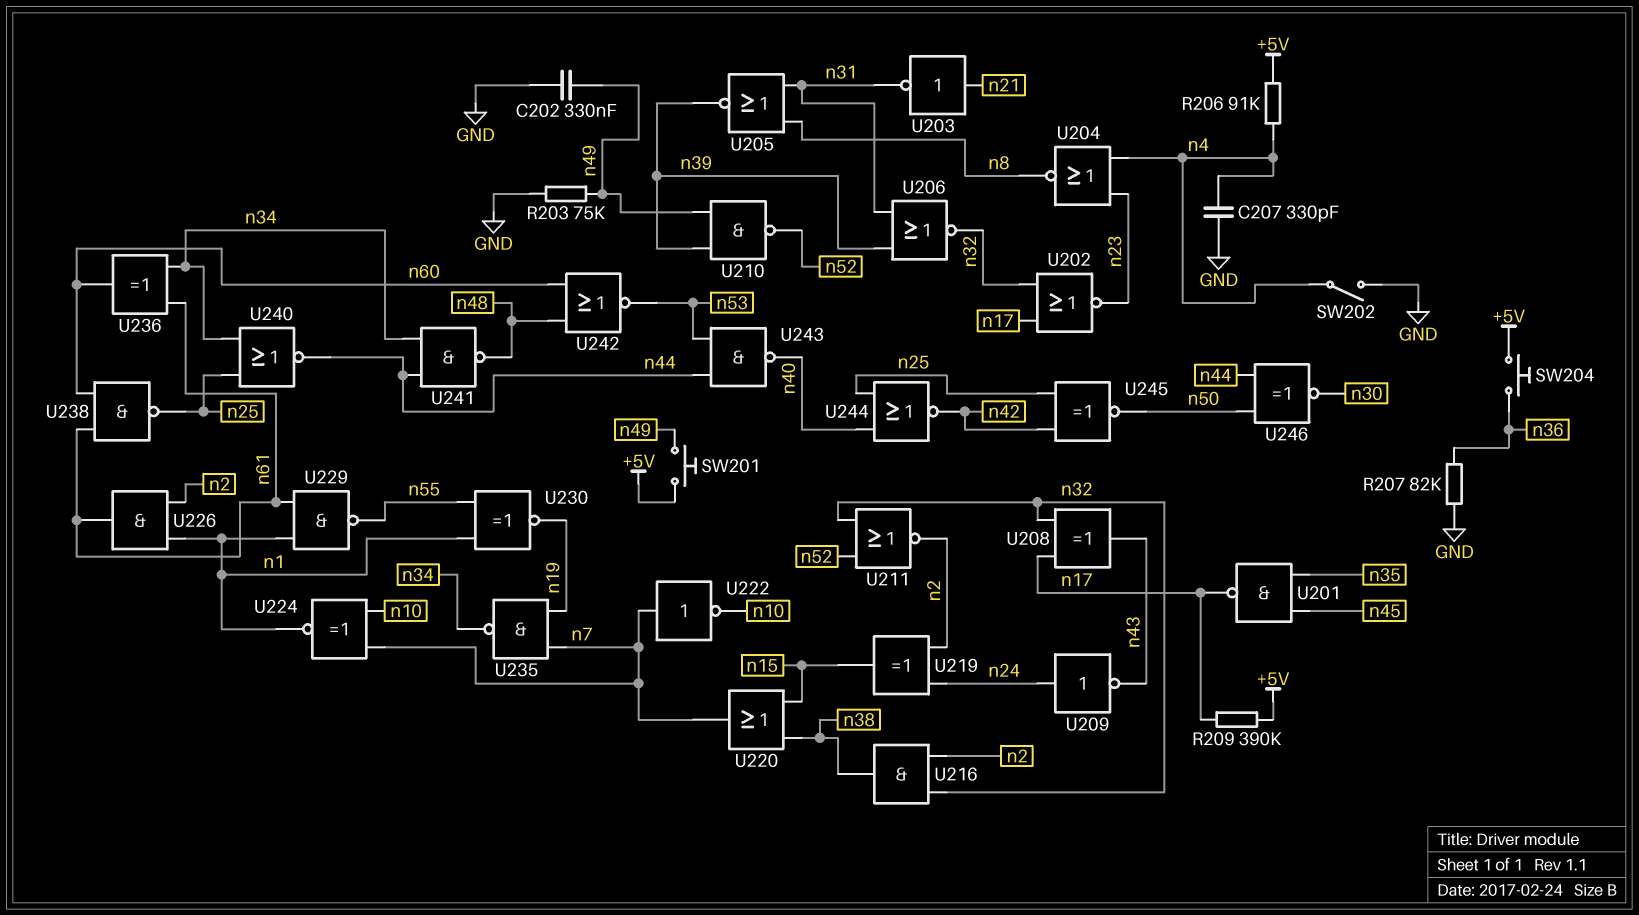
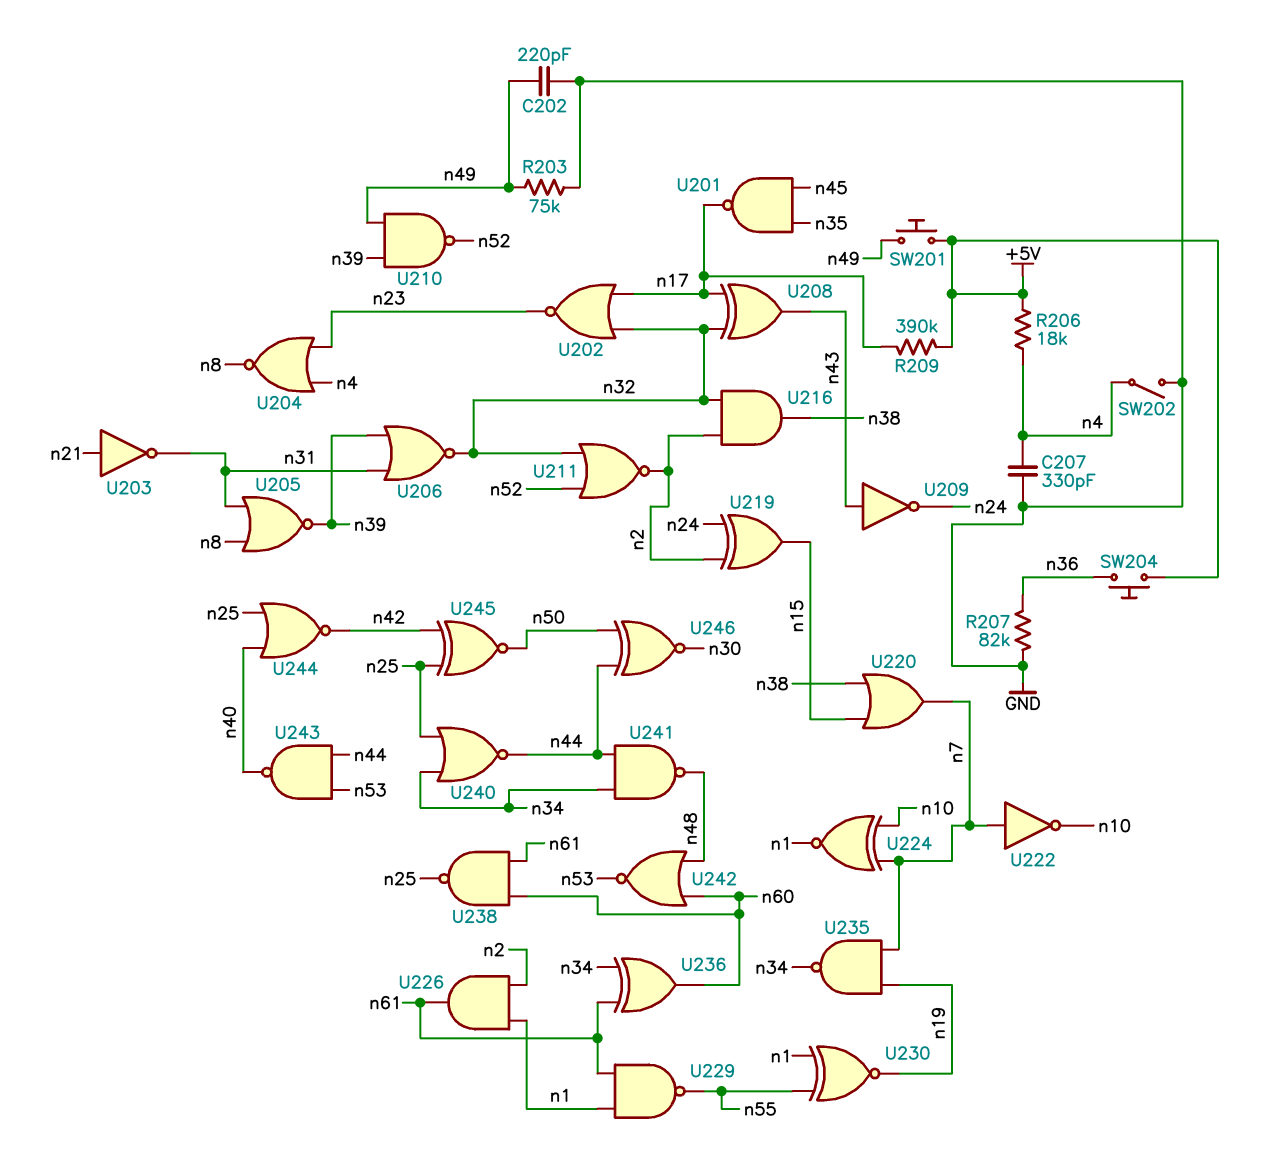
C202: 330nF (GND, n49) -> 220pF (GND, n49)
R206: 91k (+5V, n4) -> 18k (+5V, n4)
U209: NOT (in n24, out n43) -> NOT (in n43, out n24)

